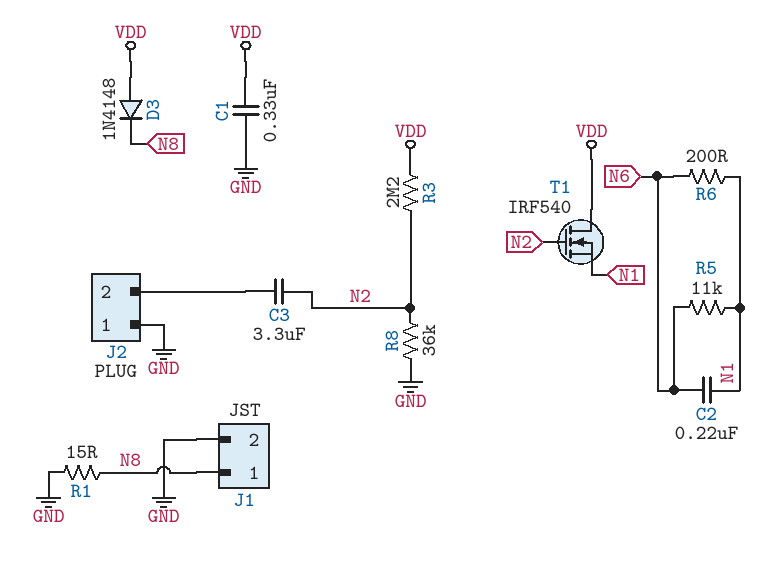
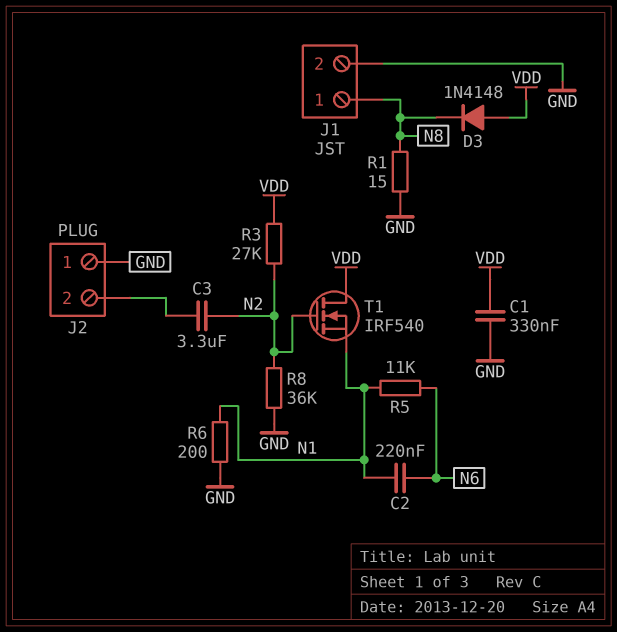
R3: 2.2M (N2, VDD) -> 27k (N2, VDD)
R6: 200 (N1, N6) -> 200 (GND, N1)

